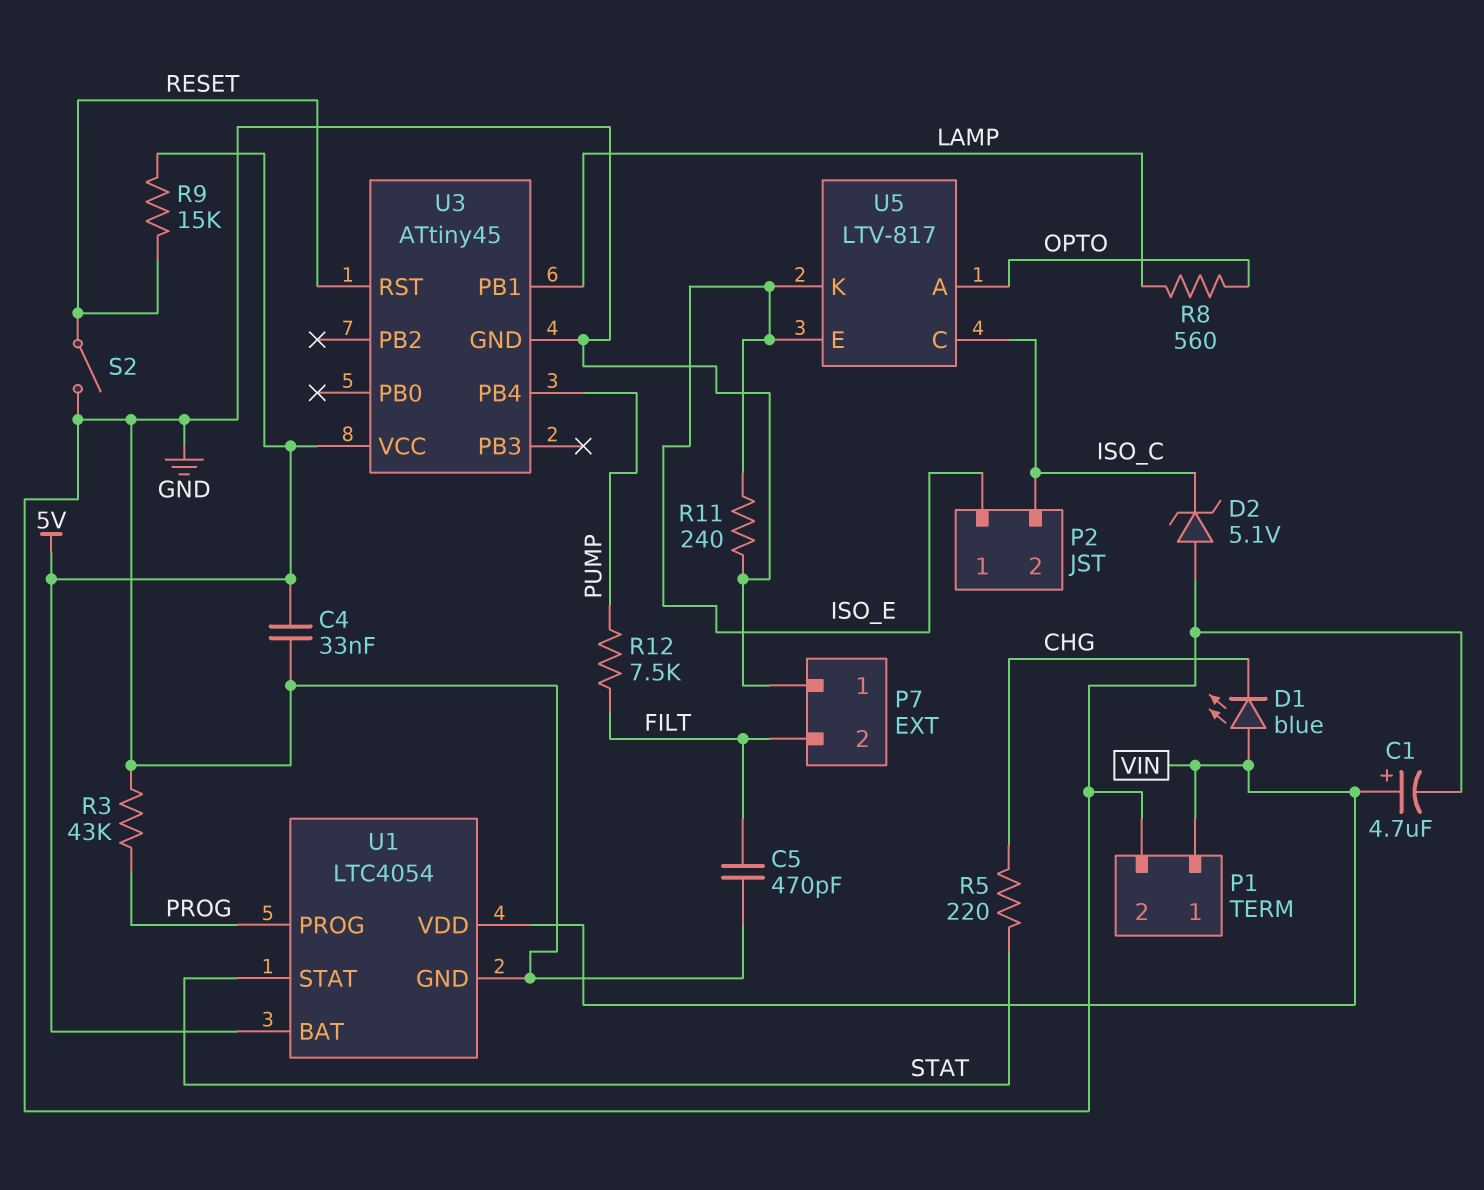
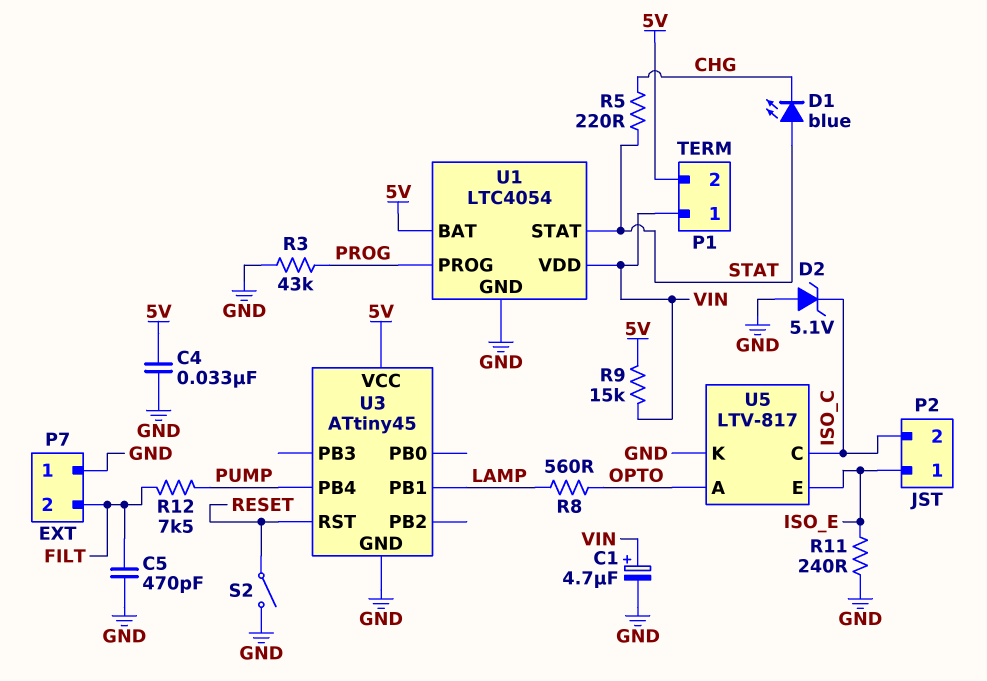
D1: LED blue (A VIN, K CHG) -> LED blue (A STAT, K CHG)
P1 pin 2: GND -> 5V
R9: 15k (5V, RESET) -> 15k (5V, VIN)
U5 pin K: ISO_E -> GND

